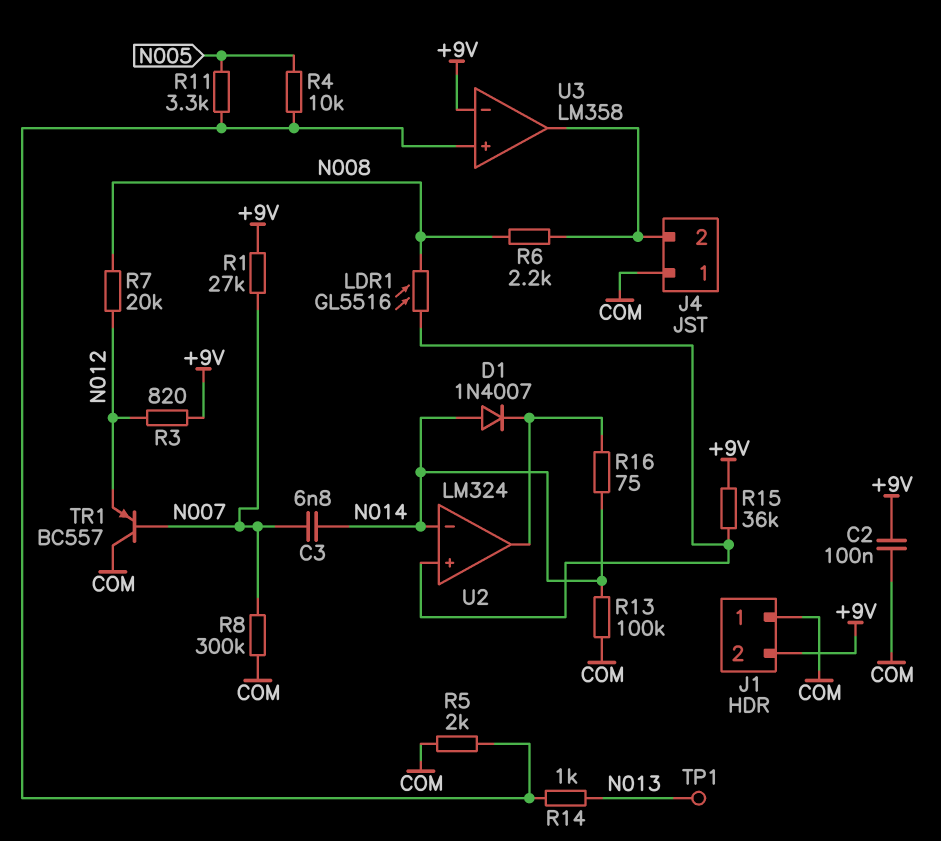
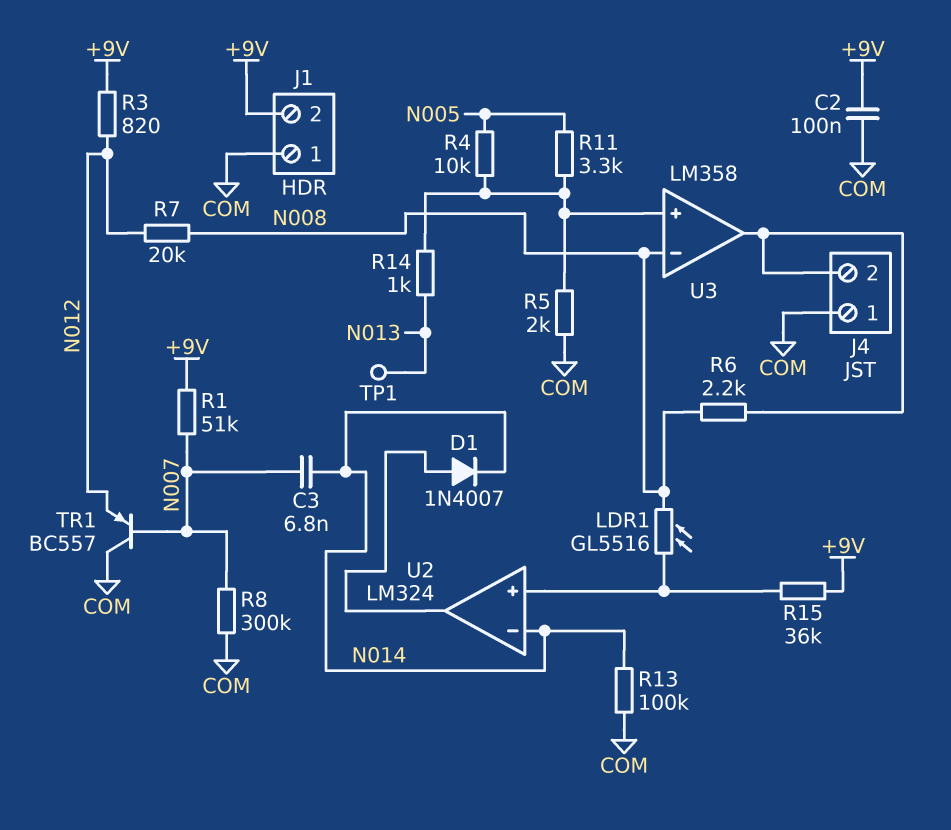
D1: diode 1N4007 (A N014, K U2/out) -> diode 1N4007 (A U2/out, K N014)
R1: 27k (+9V, N007) -> 51k (+9V, N007)
R16: 75 (N014, U2/out) -> none
U3 pin in-: +9V -> N008

